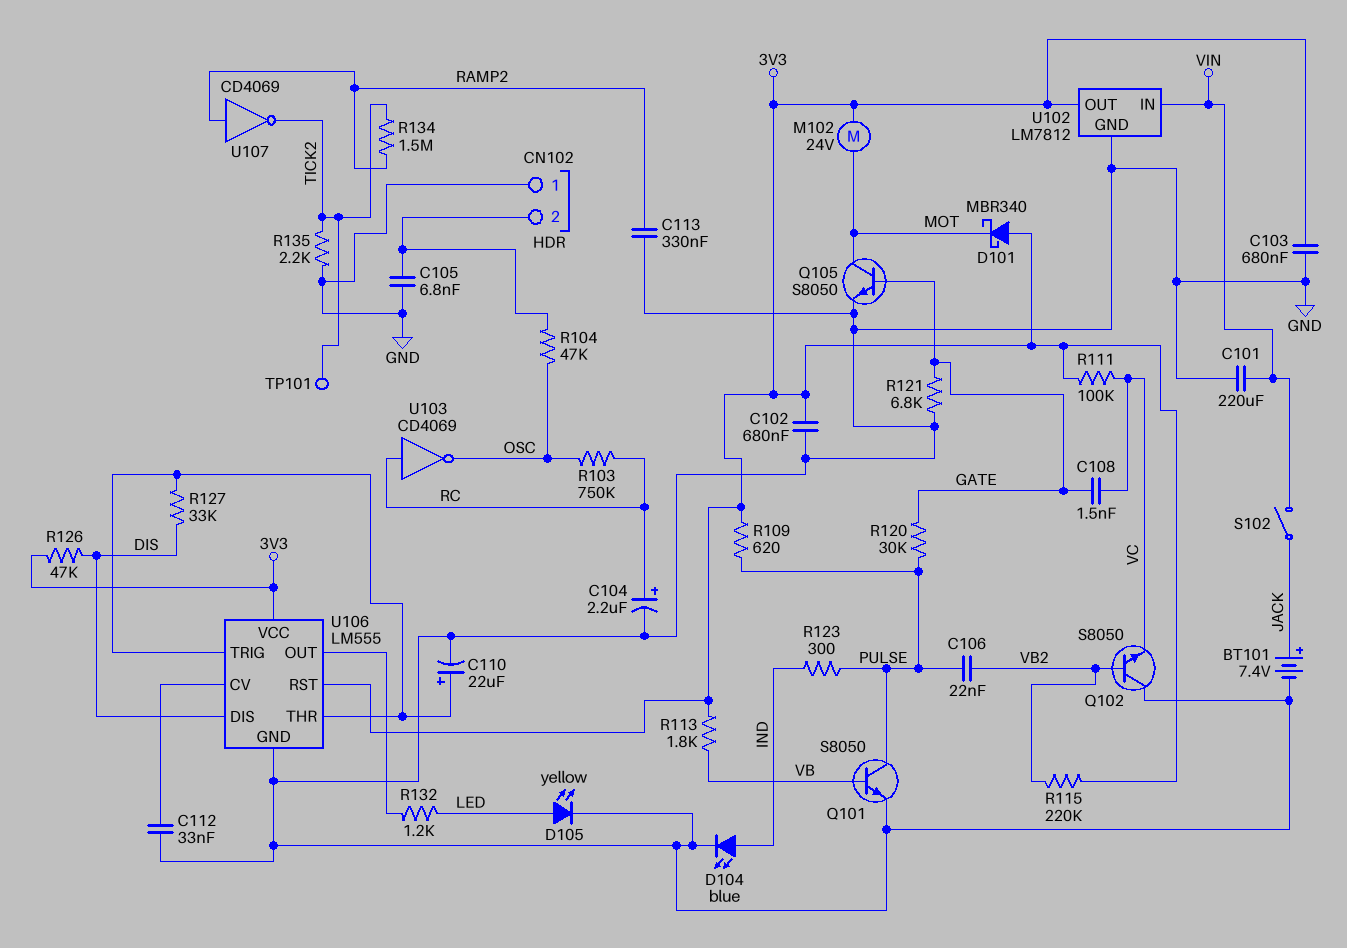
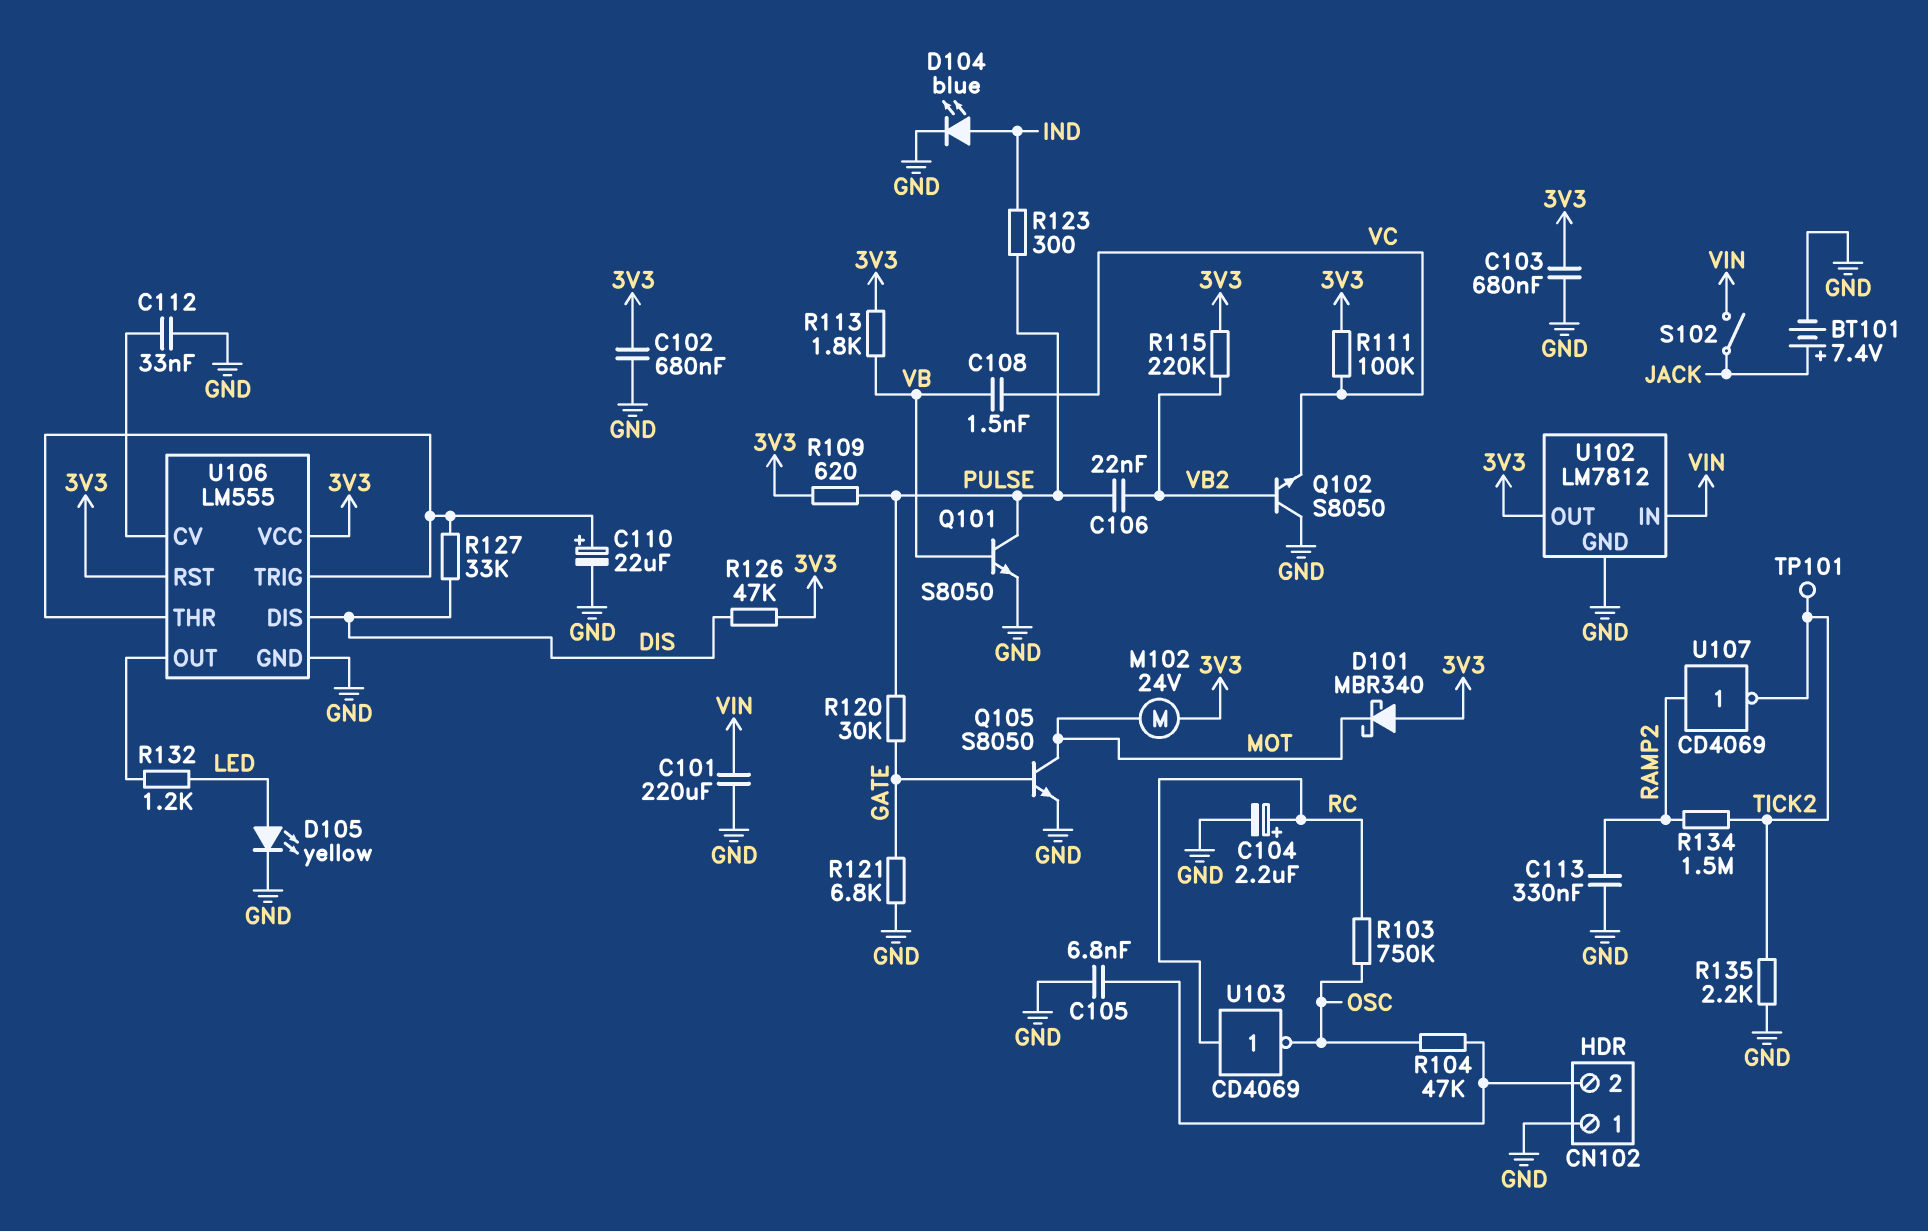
C108: 1.5nF (GATE, VC) -> 1.5nF (VB, VC)

